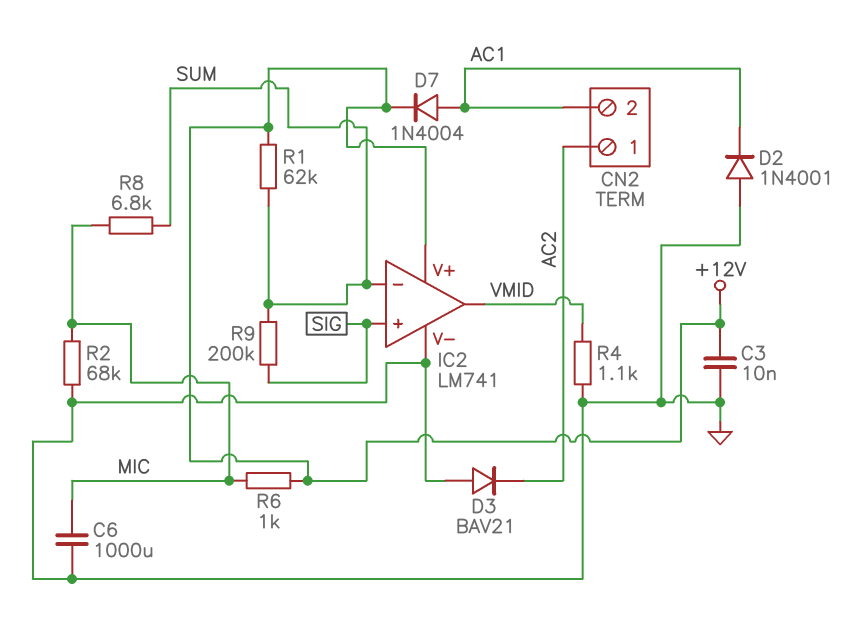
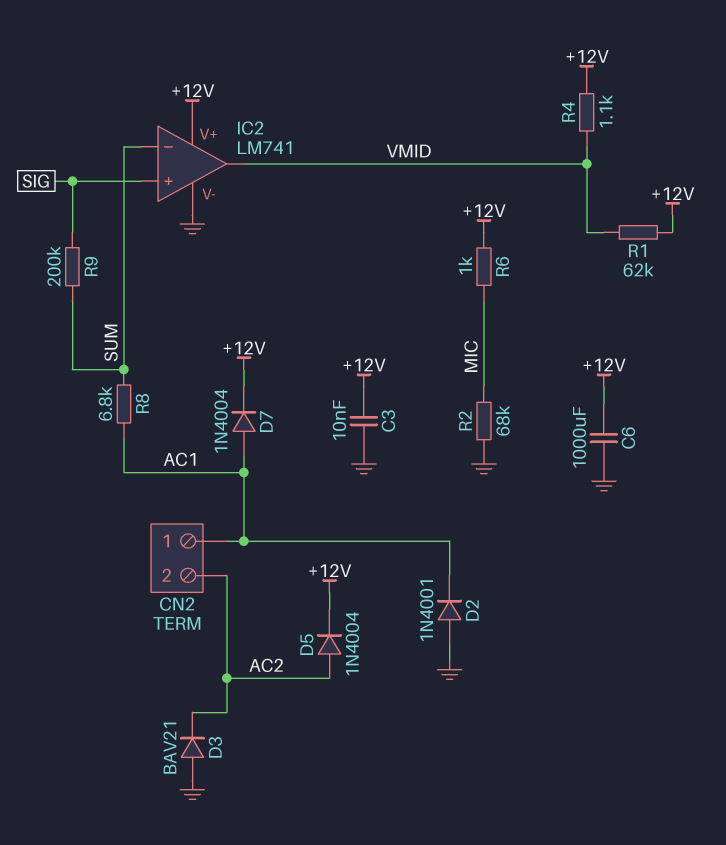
C6: 1000uF (GND, MIC) -> 1000uF (+12V, GND)
CN2 pin 1: AC2 -> AC1
CN2 pin 2: AC1 -> AC2
D5: none -> diode 1N4004 (A AC2, K +12V)
R1: 62k (+12V, SUM) -> 62k (+12V, VMID)
R4: 1.1k (GND, VMID) -> 1.1k (+12V, VMID)
R8: 6.8k (MIC, SUM) -> 6.8k (AC1, SUM)

